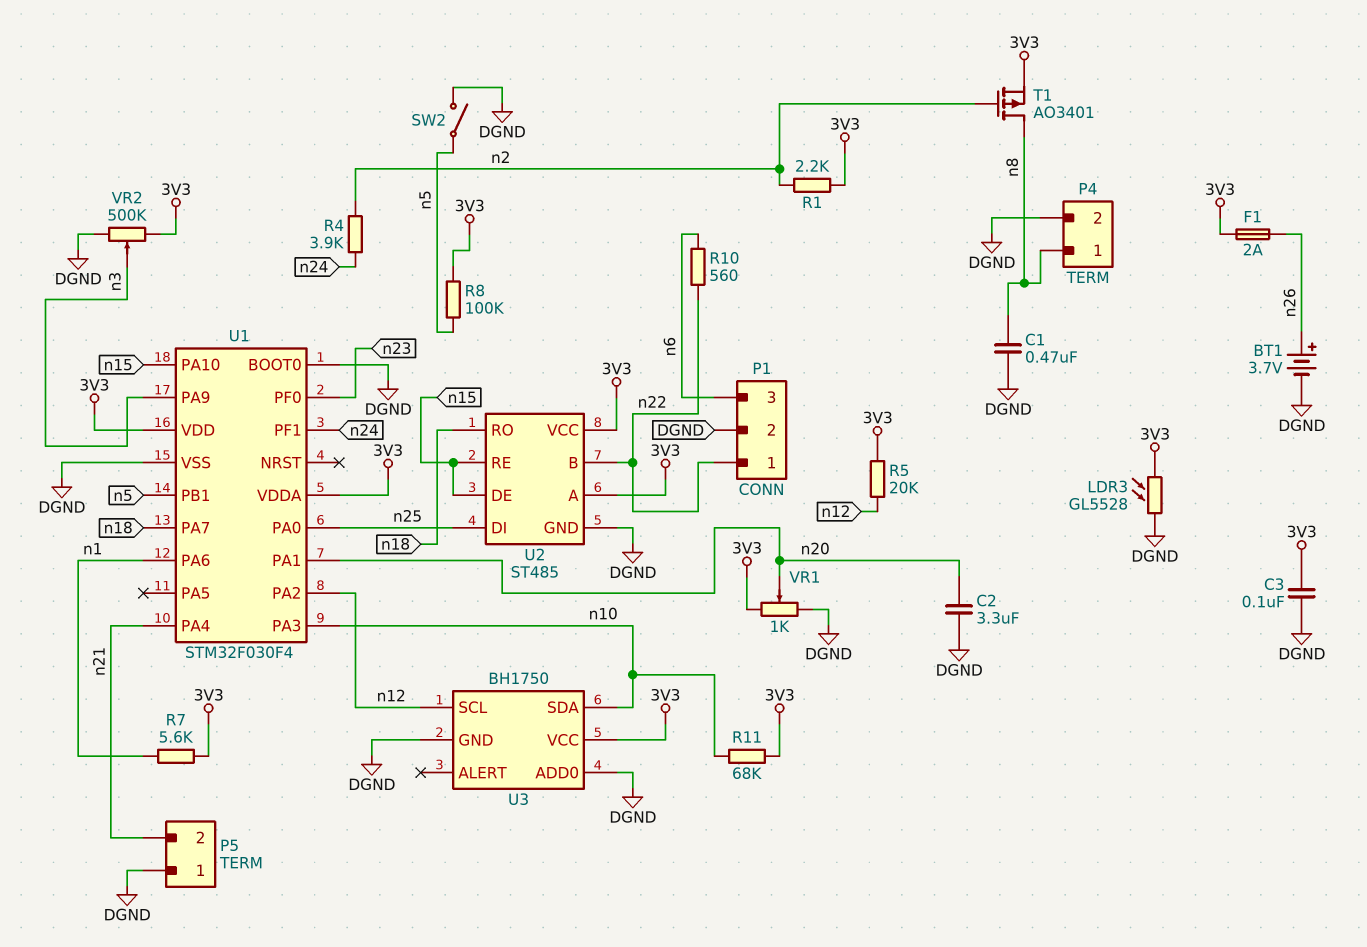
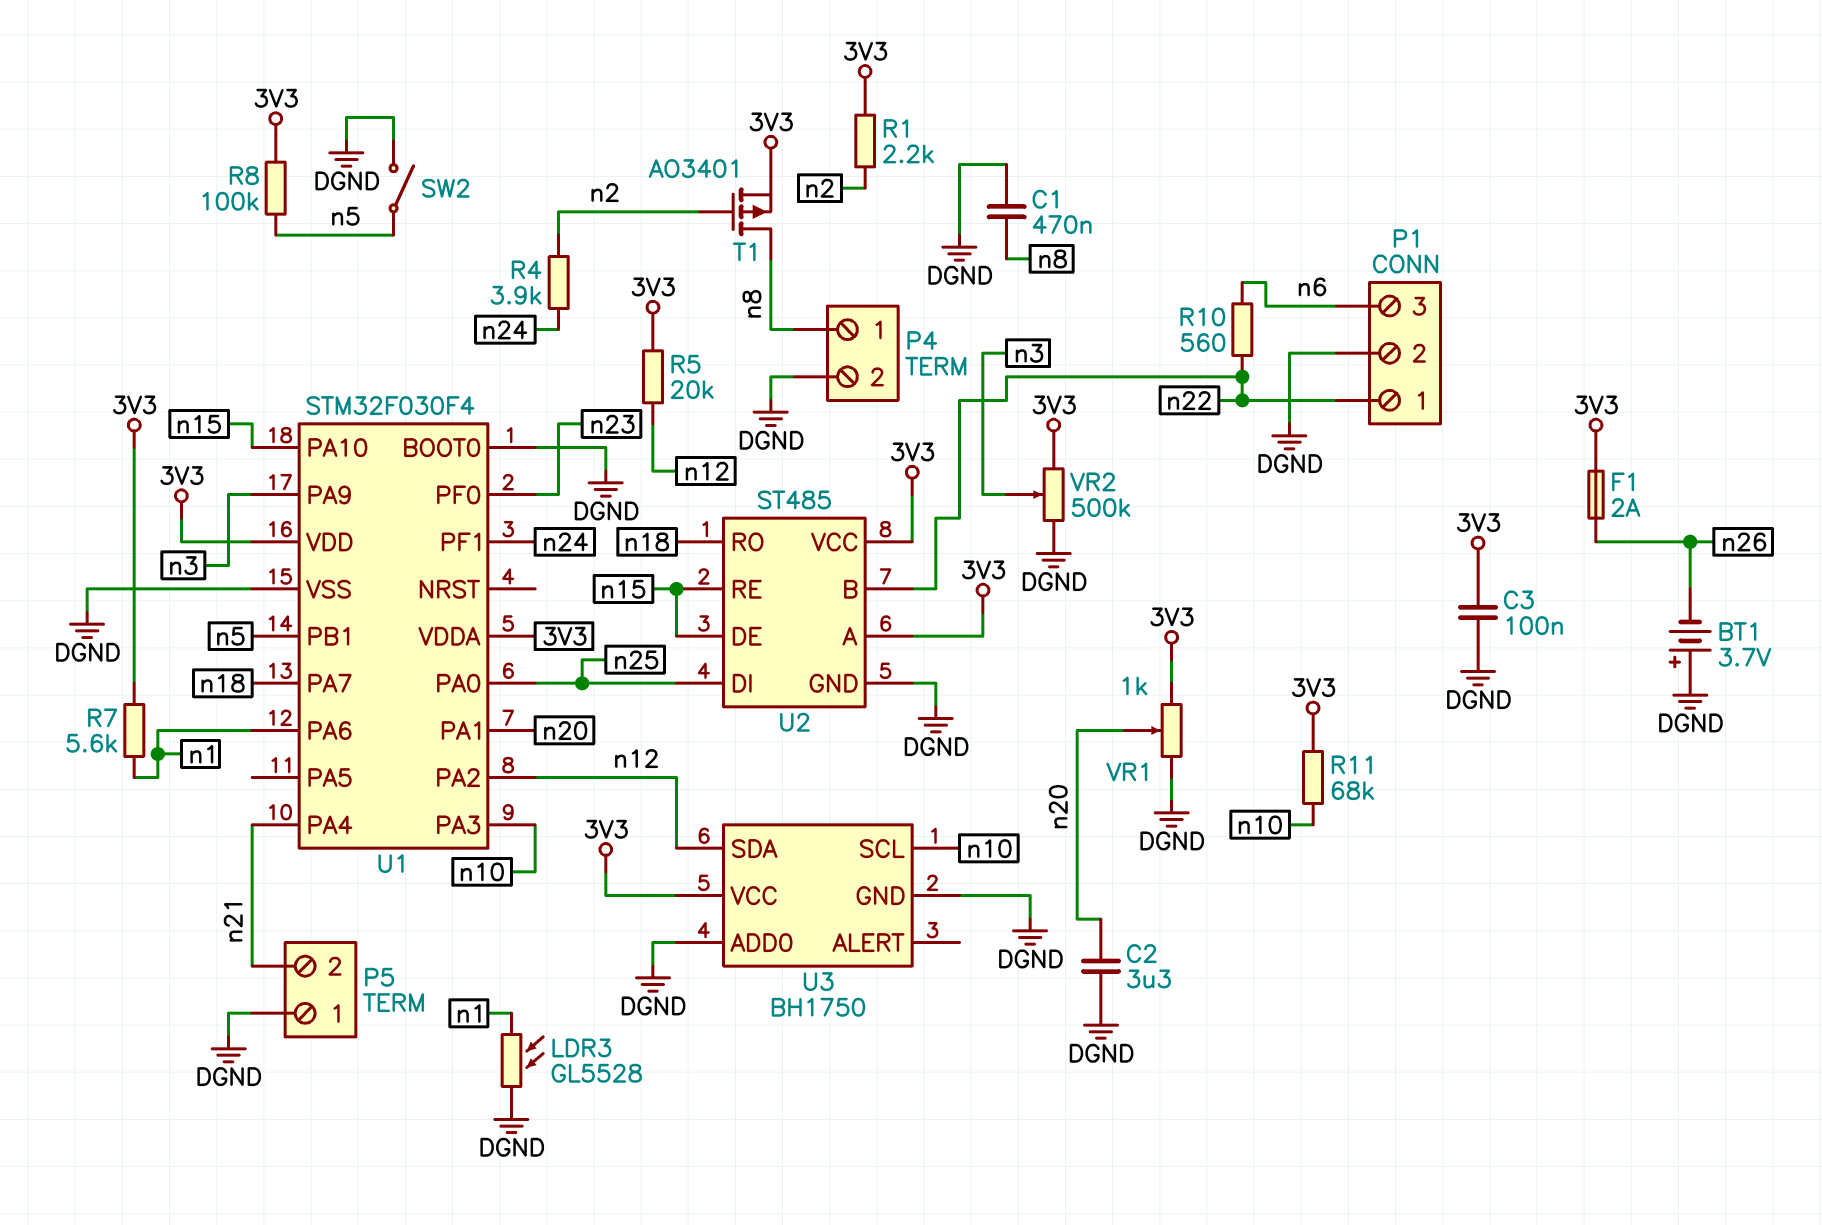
BT1: 3.7V (plus n26, minus DGND) -> 3.7V (plus DGND, minus n26)
LDR3: GL5528 (3V3, DGND) -> GL5528 (DGND, n1)
U3 pin SCL: n12 -> n10
U3 pin SDA: n10 -> n12

